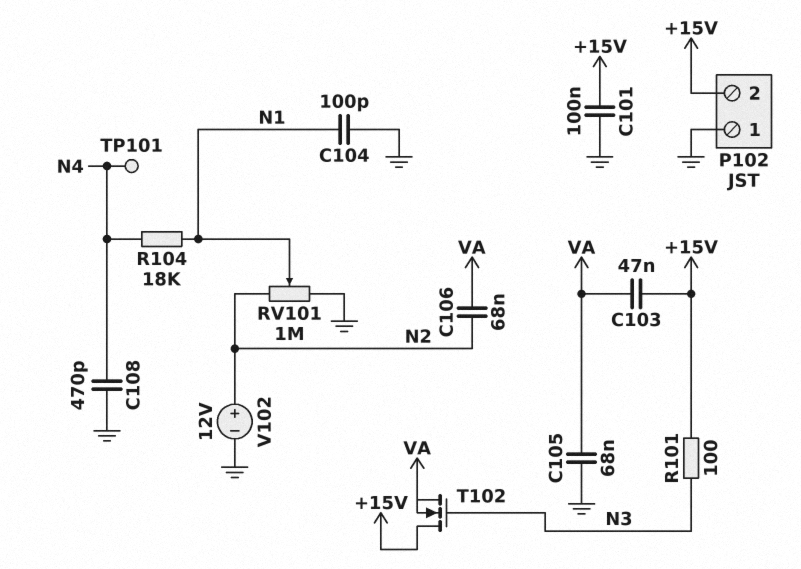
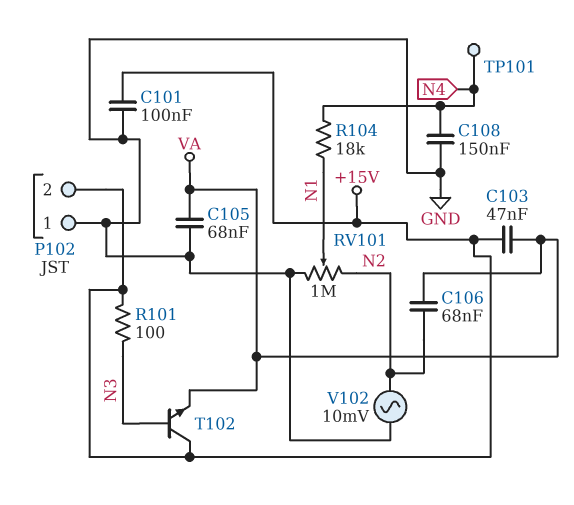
C104: 100pF (GND, N1) -> none
C108: 470pF (GND, N4) -> 150nF (GND, N4)
T102: NMOS (G N3, D +15V, S VA) -> NPN (B N3, C +15V, E VA)
V102: 12V (plus N2, minus GND) -> AC 10mV (GND, N2)

